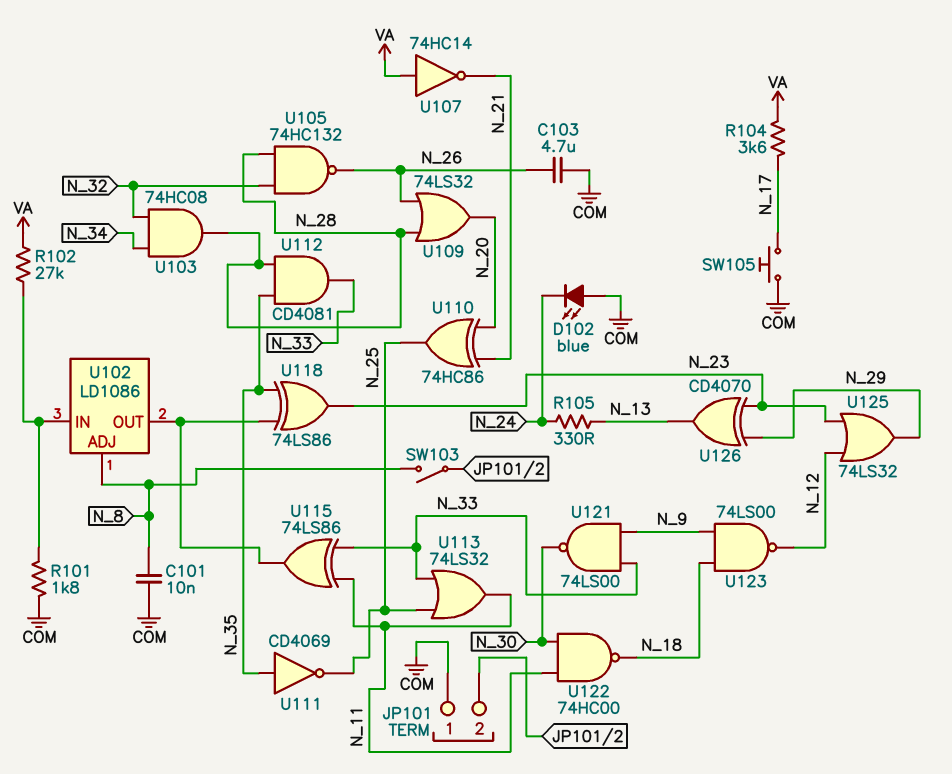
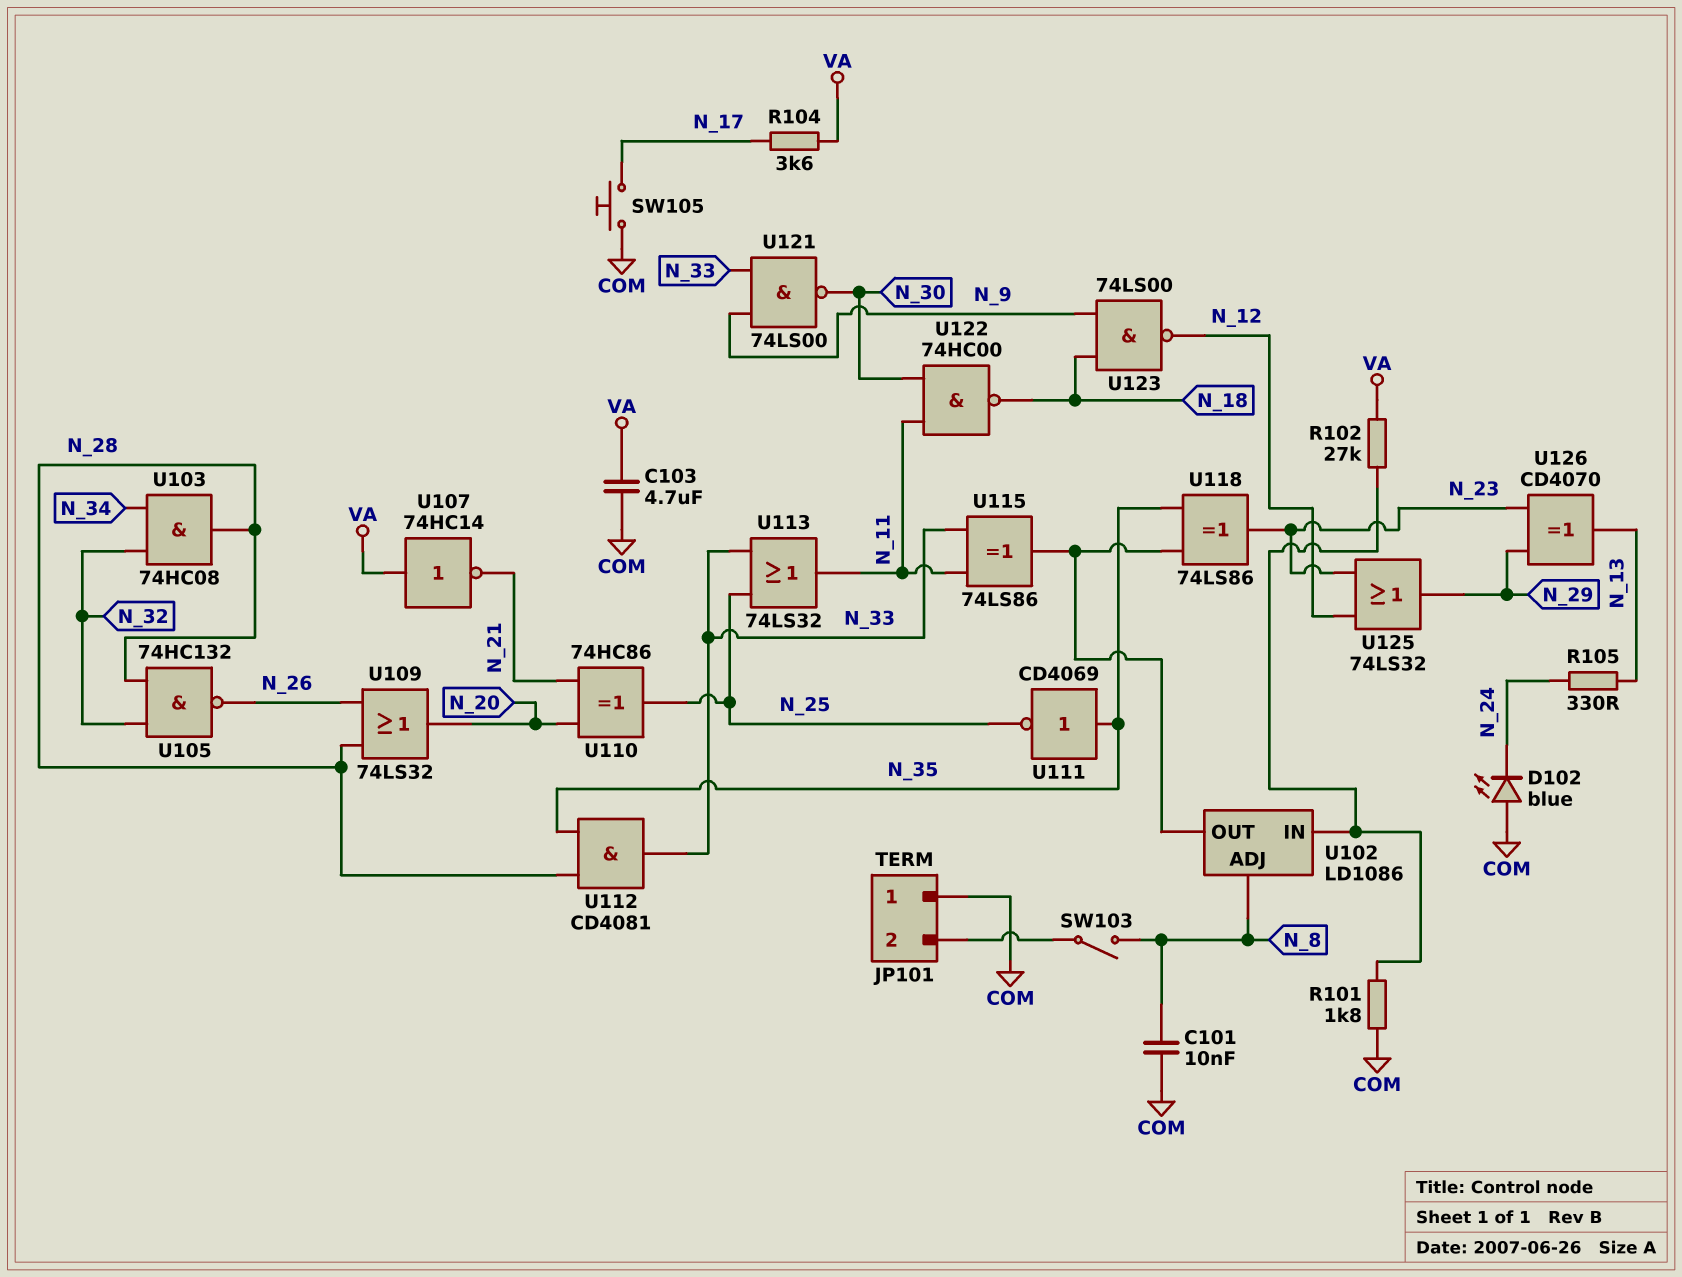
C103: 4.7uF (COM, N_26) -> 4.7uF (COM, VA)

